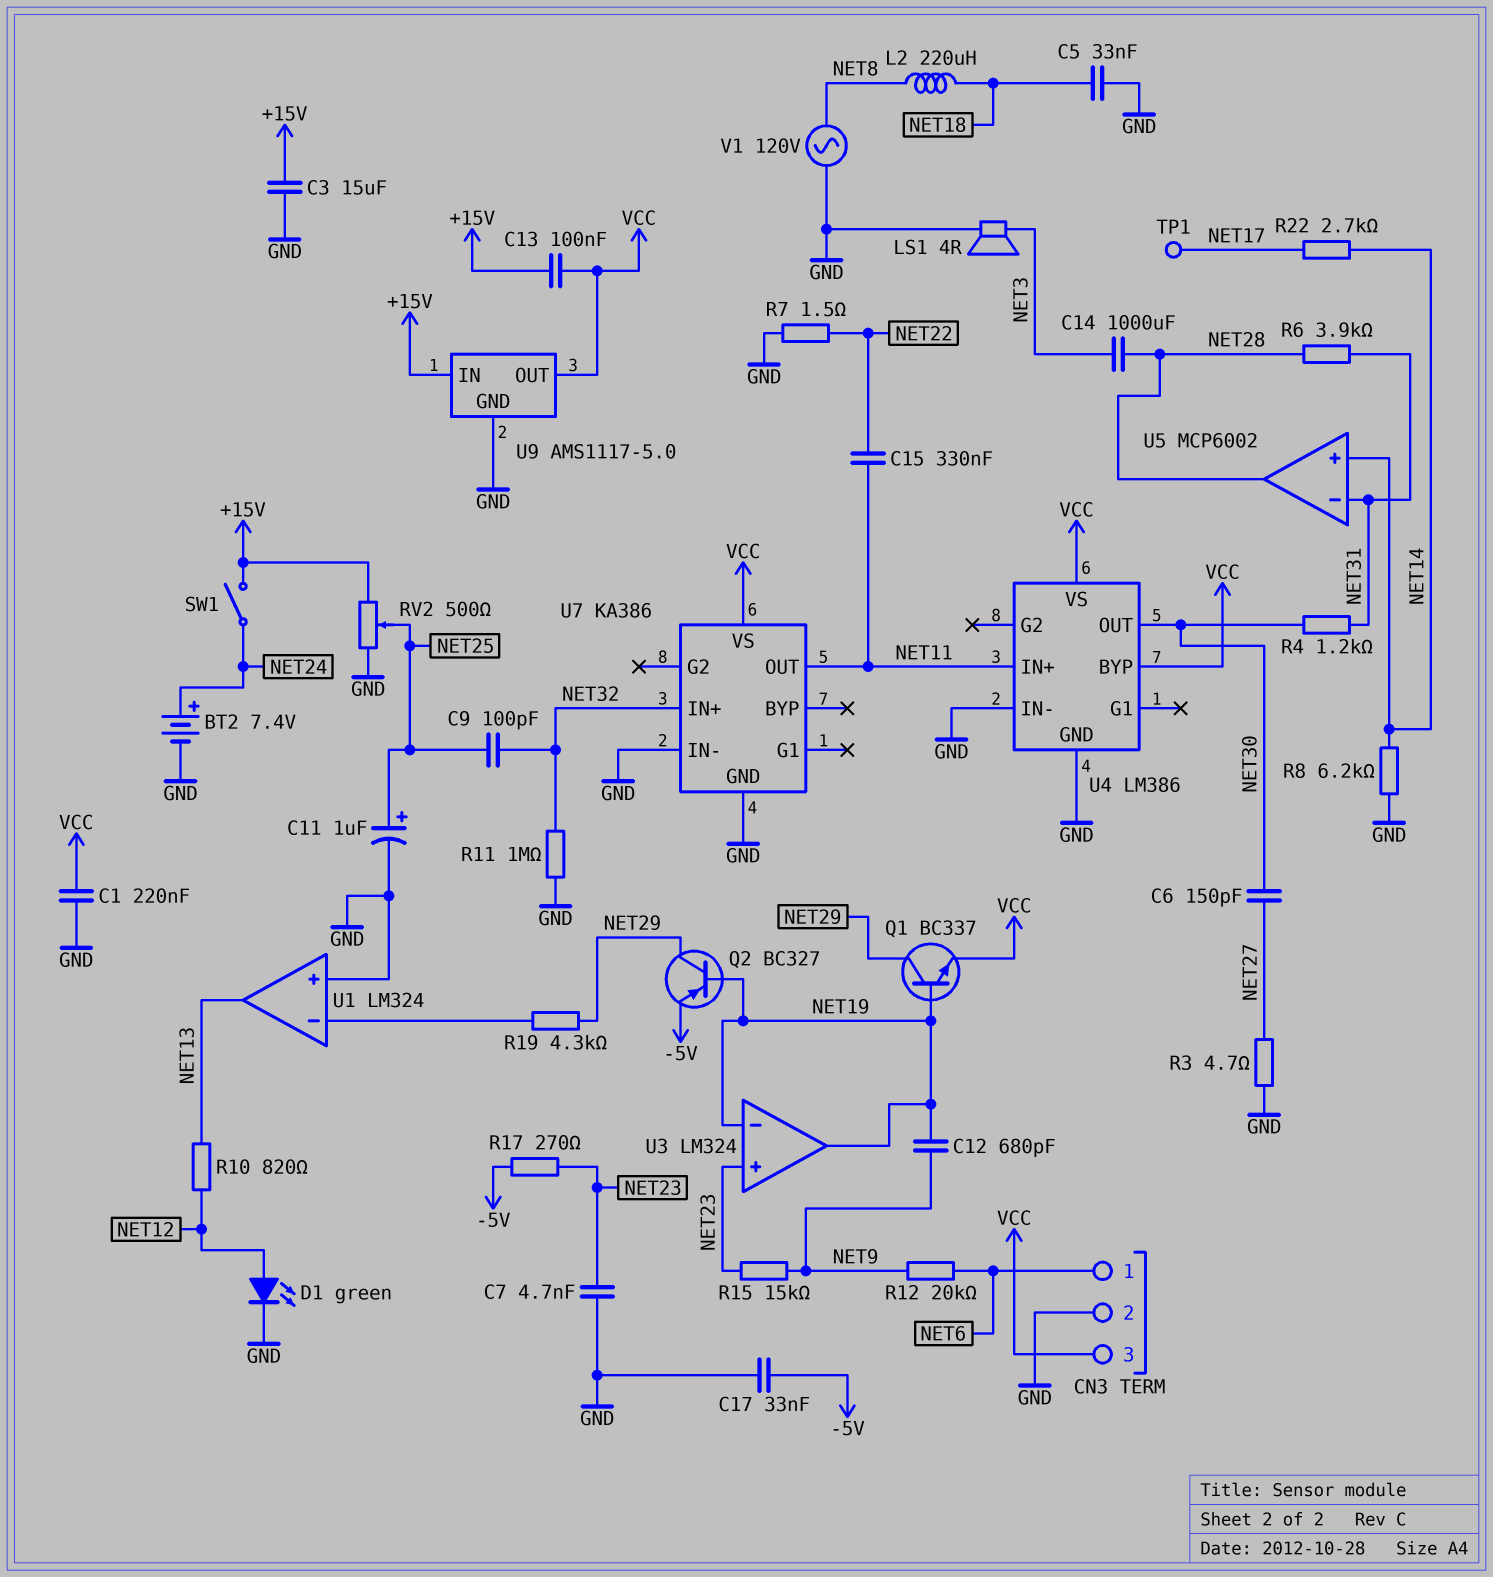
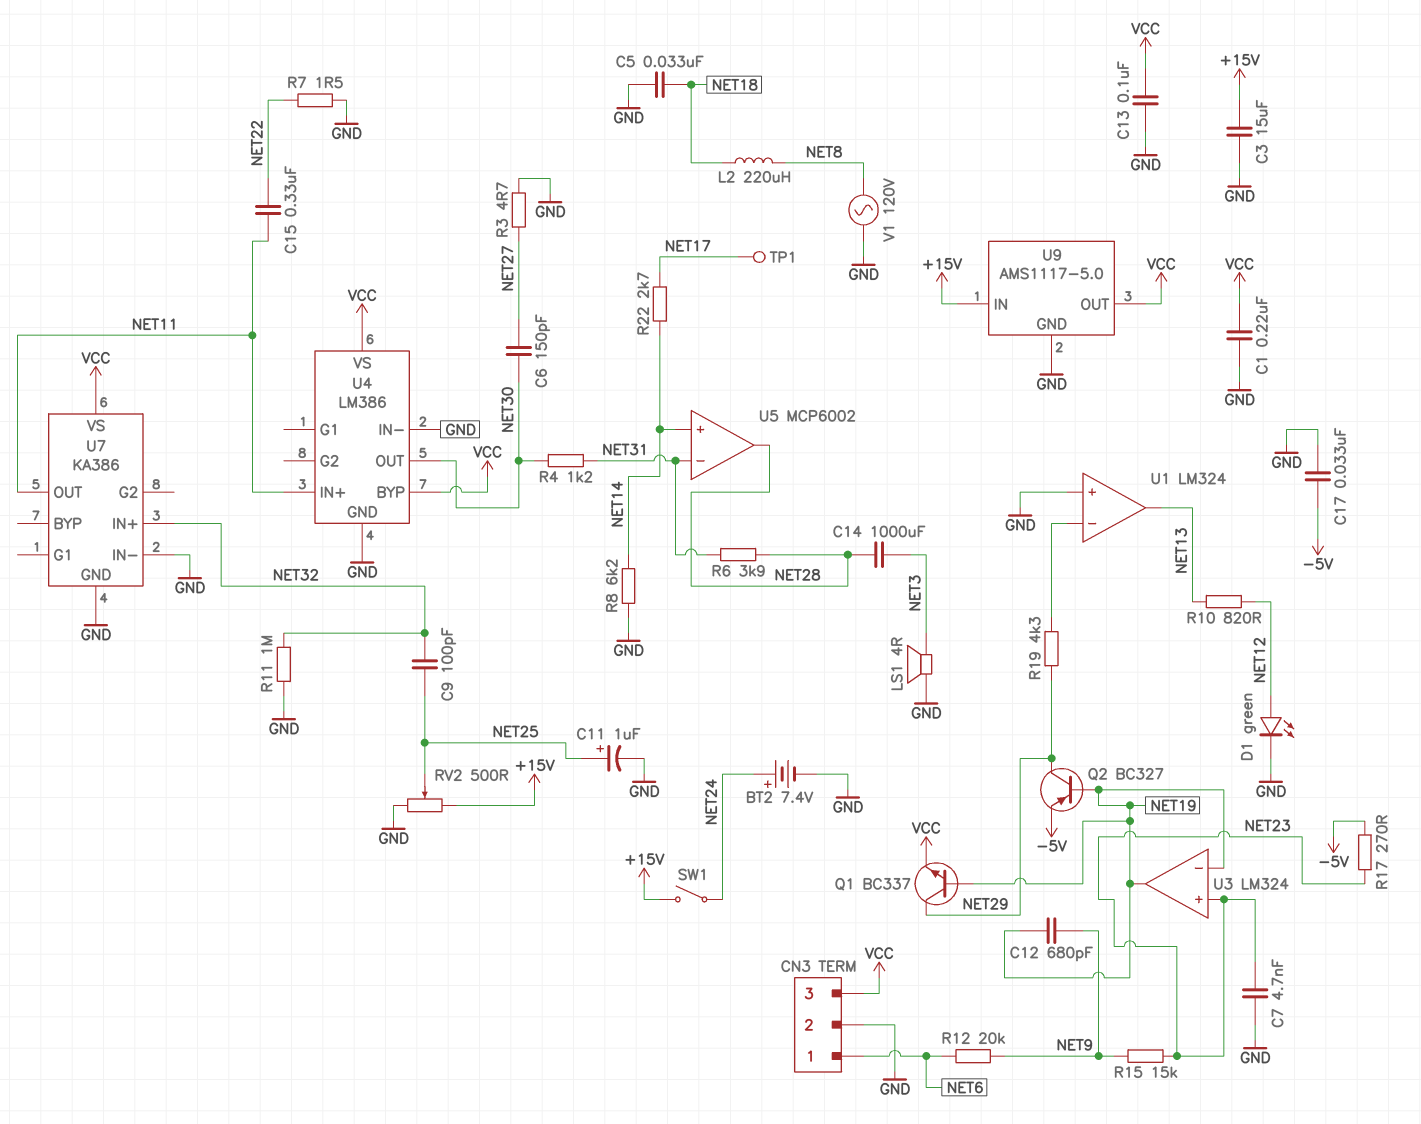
C13: 100nF (+15V, VCC) -> 100nF (GND, VCC)

